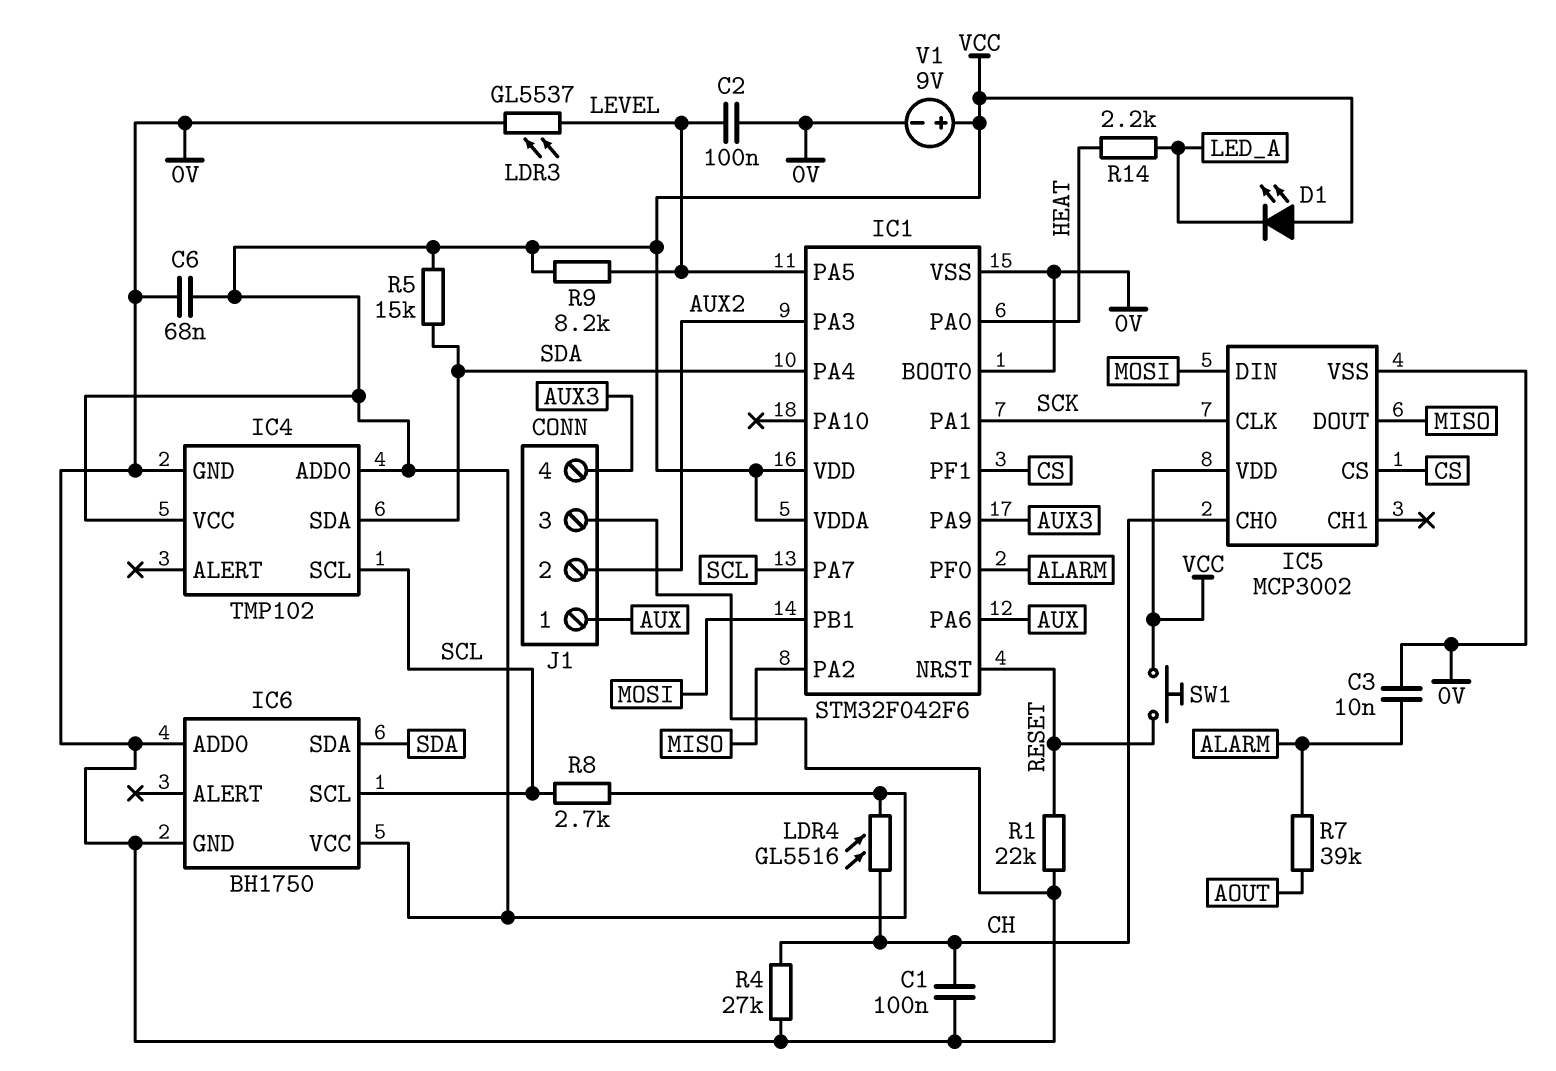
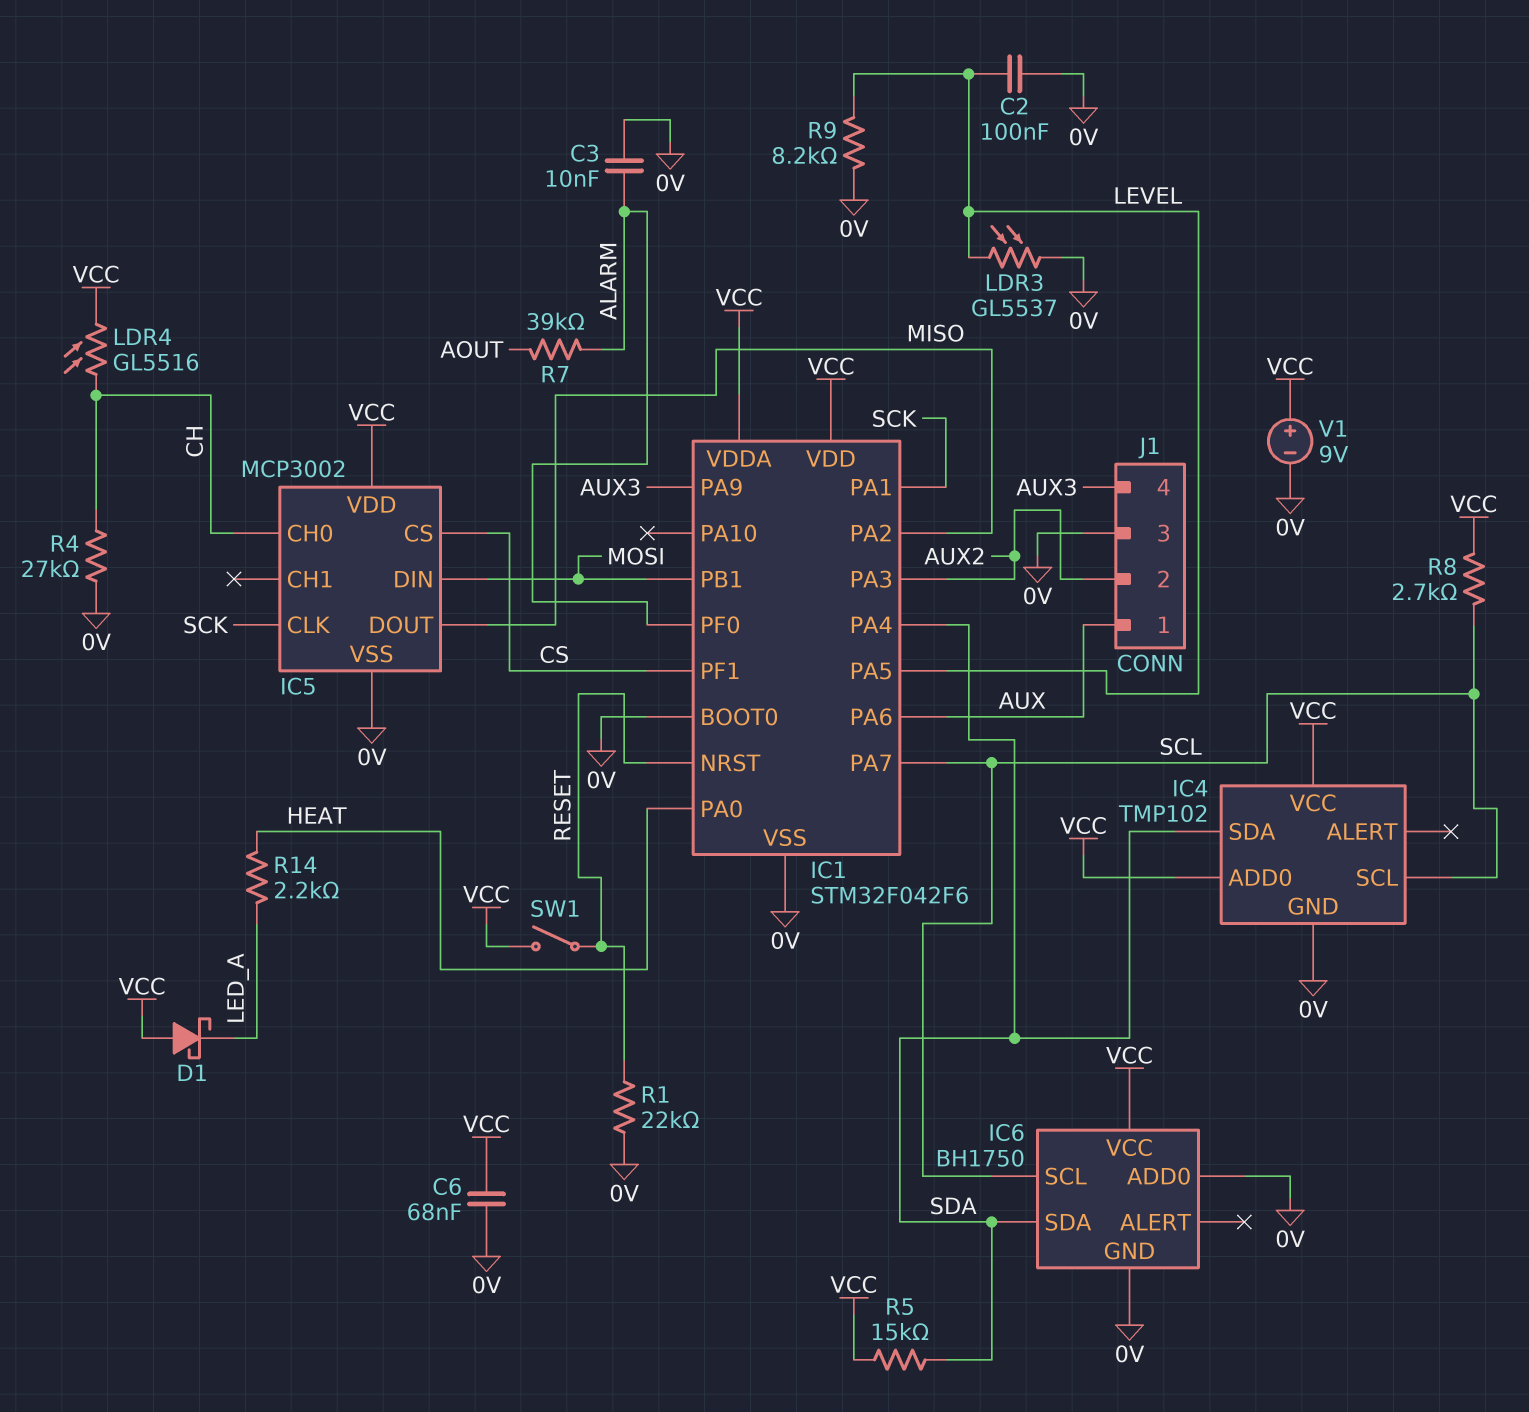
C1: 100nF (0V, CH) -> none
D1: LED (A VCC, K LED_A) -> schottky (A VCC, K LED_A)
R9: 8.2k (LEVEL, VCC) -> 8.2k (0V, LEVEL)
SW1: button (RESET, VCC) -> switch (RESET, VCC)

